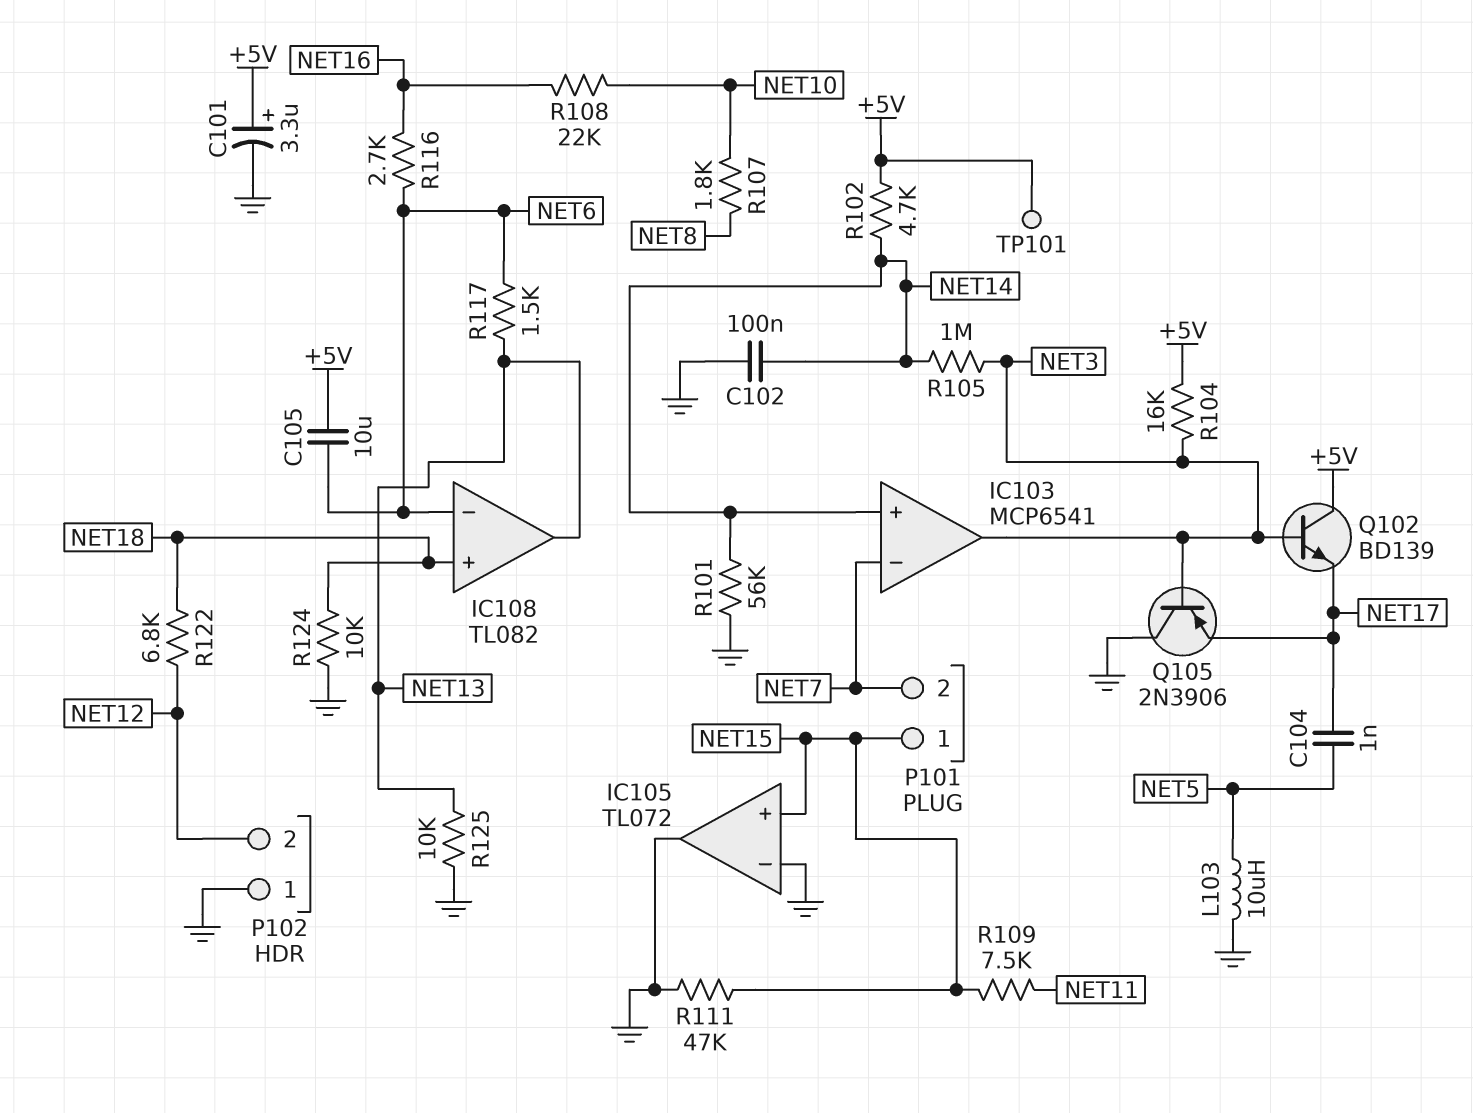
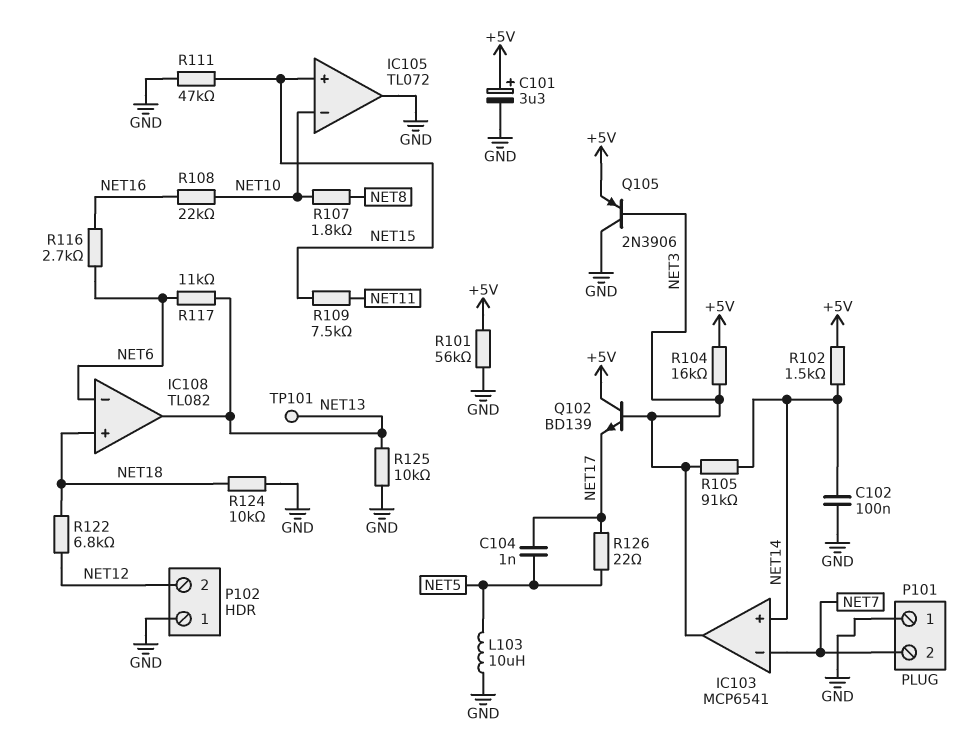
C105: 10uF (+5V, NET6) -> none
IC105 pin in-: GND -> NET10
P101 pin 1: NET15 -> GND
Q105: PNP 2N3906 (B NET3, C GND, E NET17) -> PNP 2N3906 (B NET3, C GND, E +5V)
R101: 56k (GND, NET14) -> 56k (+5V, GND)
R102: 4.7k (+5V, NET14) -> 1.5k (+5V, NET14)
R105: 1M (NET3, NET14) -> 91k (NET3, NET14)
R117: 1.5k (NET6, NET13) -> 11k (NET6, NET13)
R126: none -> 22 (NET5, NET17)
TP101: test point (+5V) -> test point (NET13)

